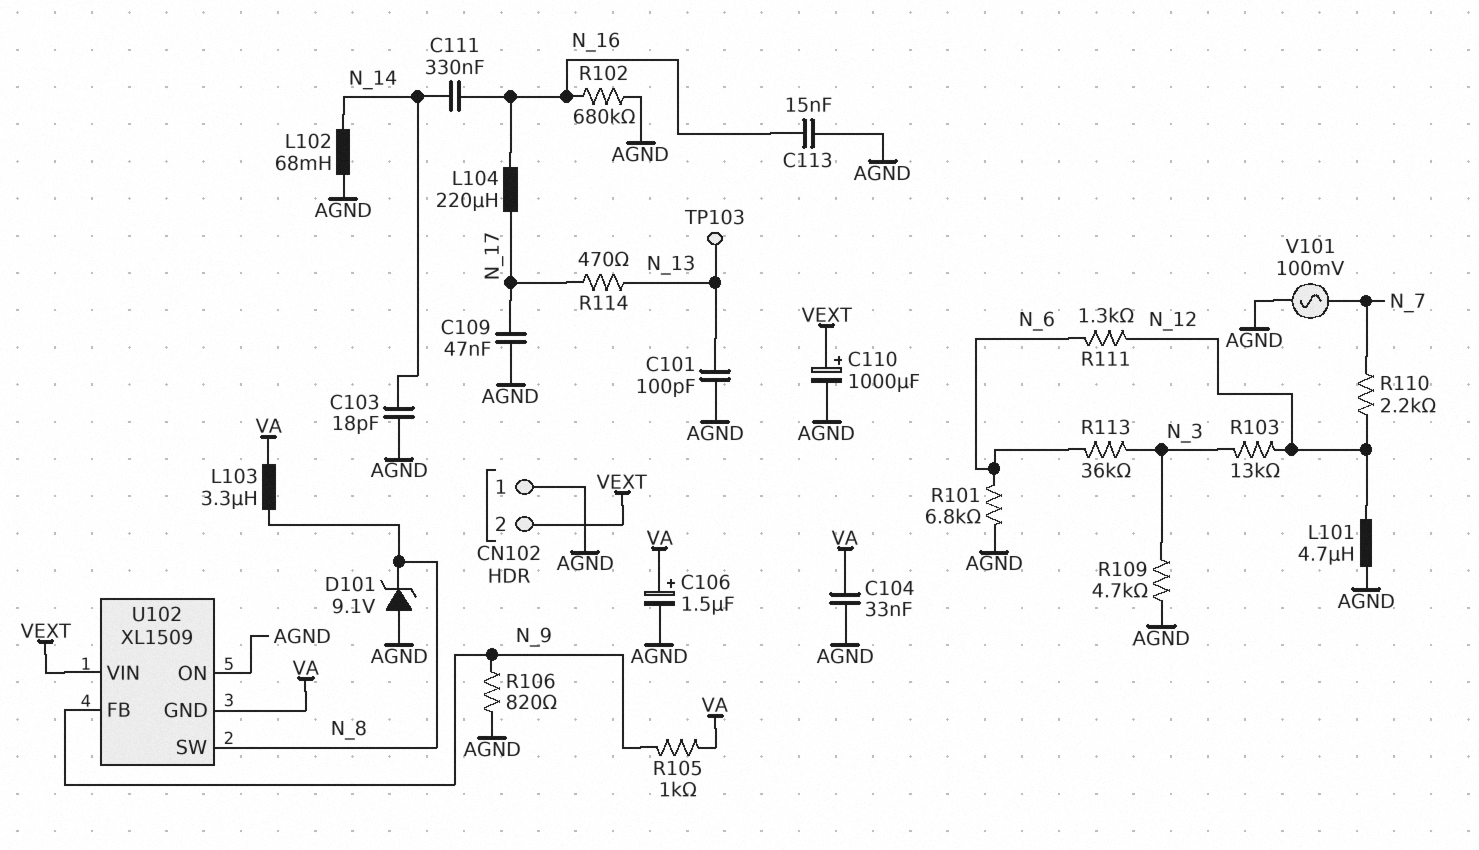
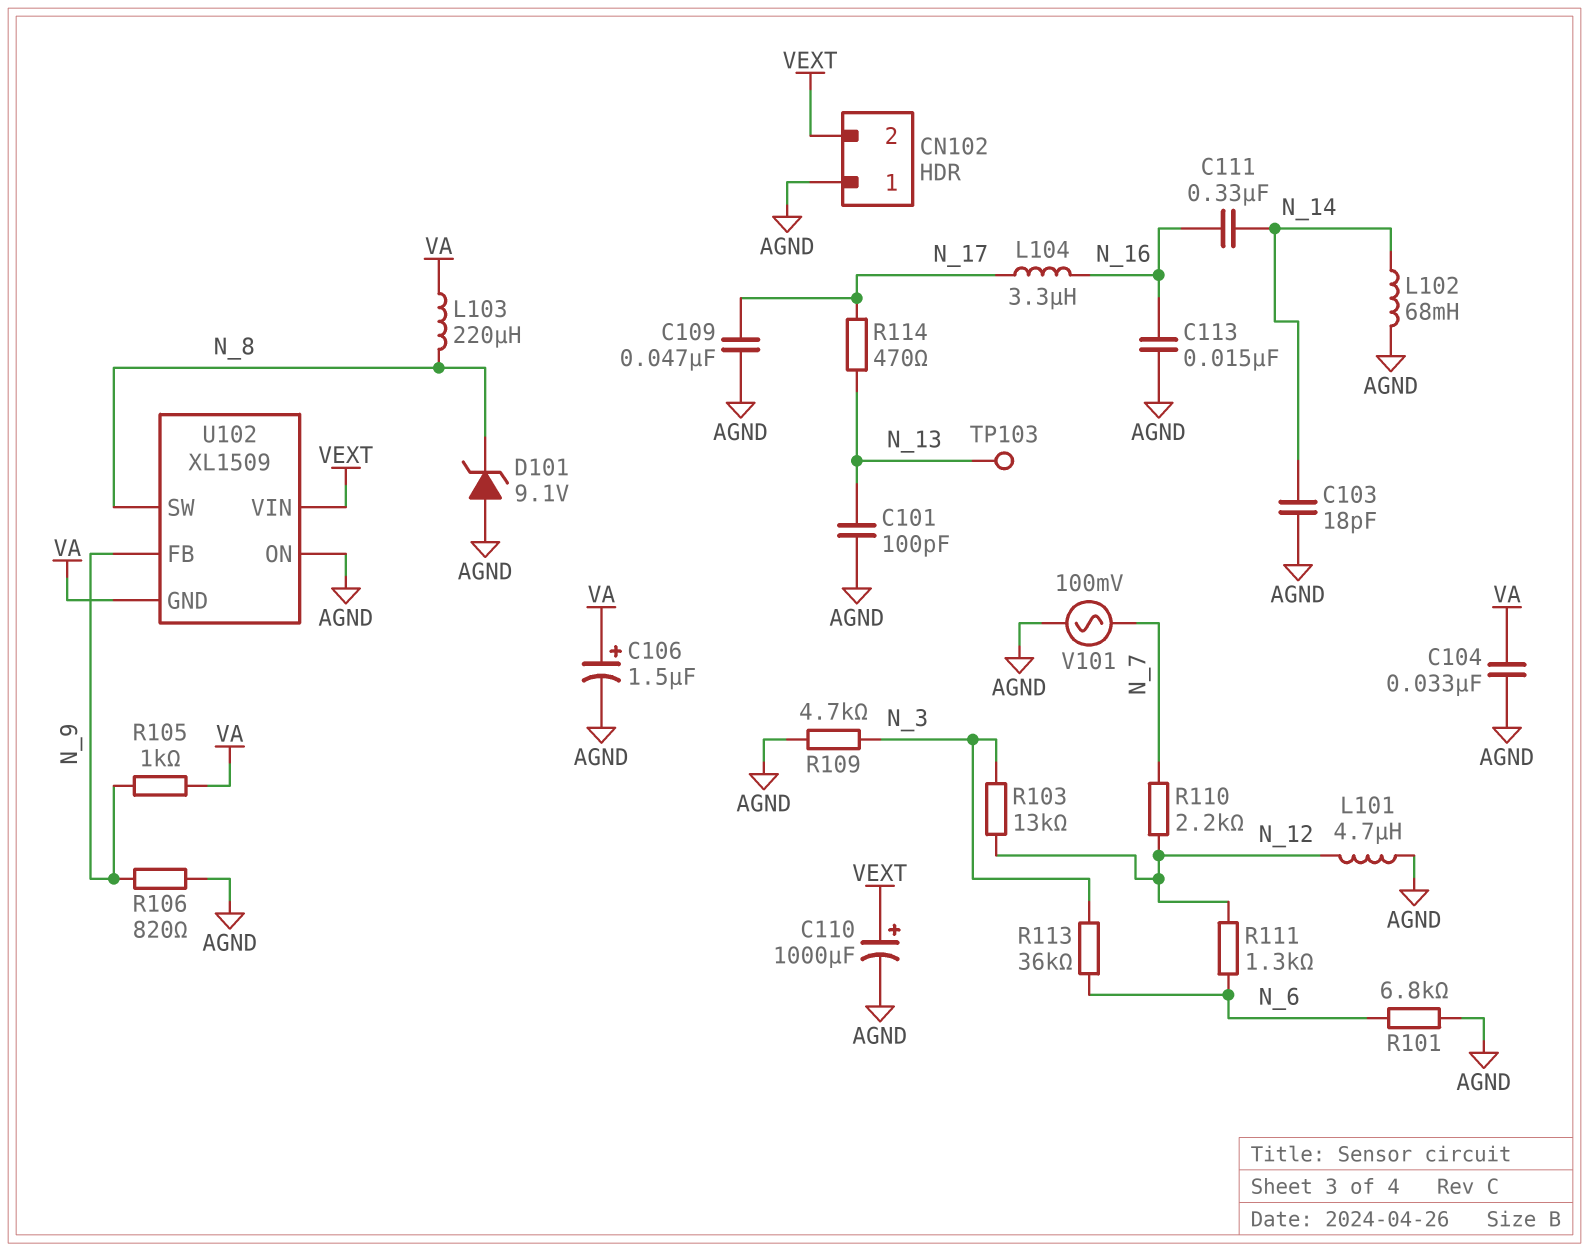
L103: 3.3uH (N_8, VA) -> 220uH (N_8, VA)
L104: 220uH (N_16, N_17) -> 3.3uH (N_16, N_17)
R102: 680k (AGND, N_16) -> none

